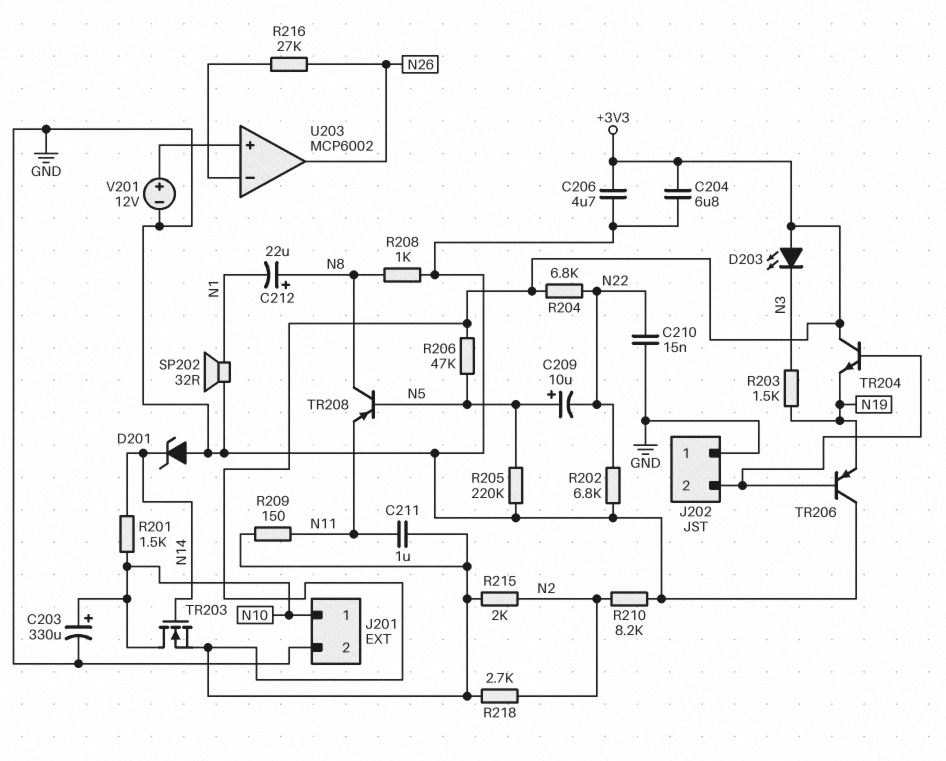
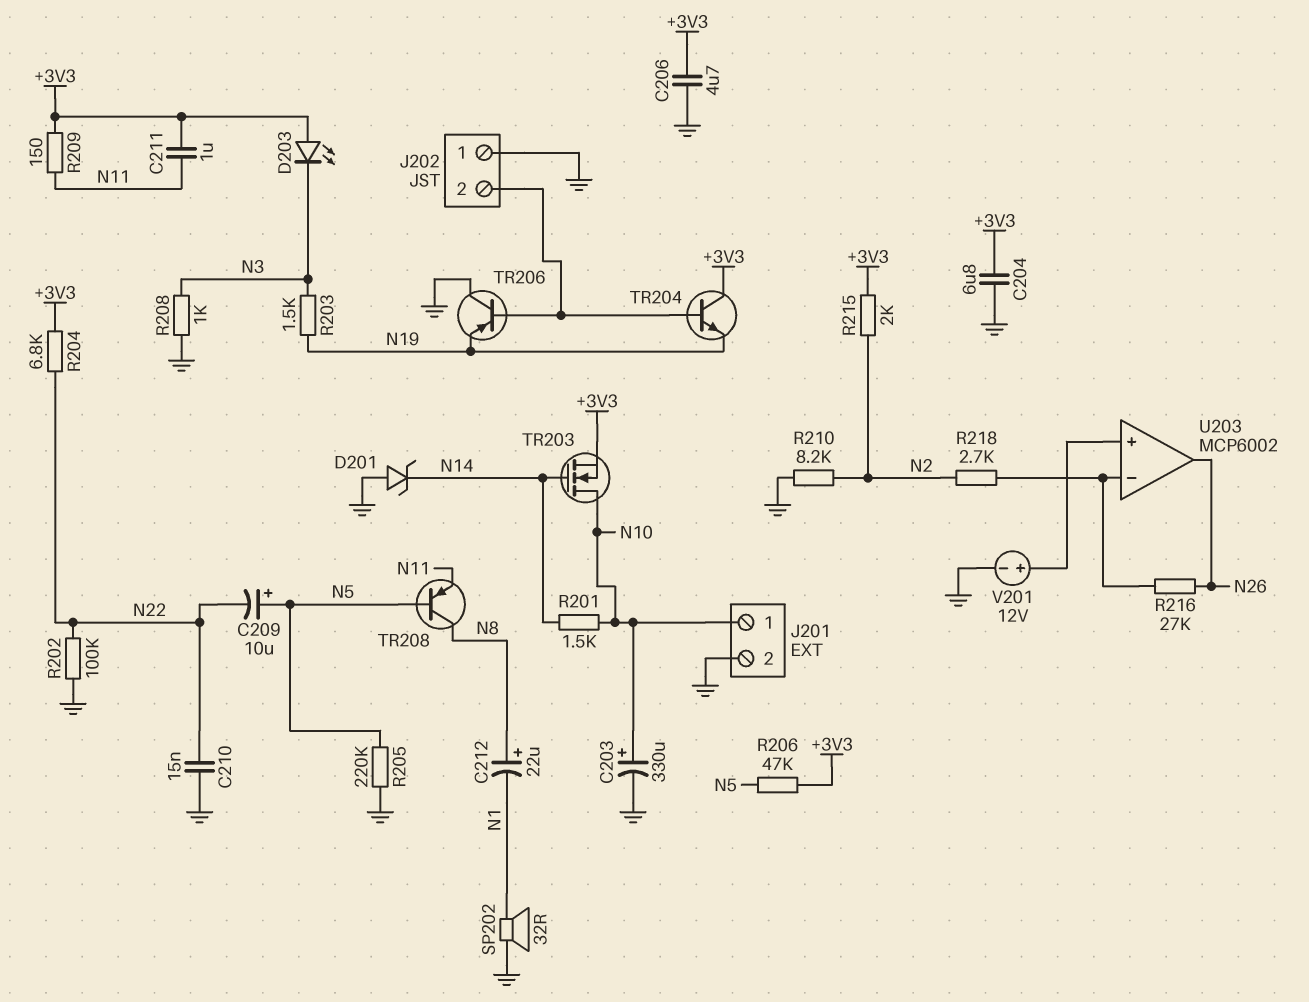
R202: 6.8k (GND, N22) -> 100k (GND, N22)
R208: 1k (GND, N8) -> 1k (GND, N3)
R218: 2.7k (+3V3, N2) -> 2.7k (N2, U203/in-)

